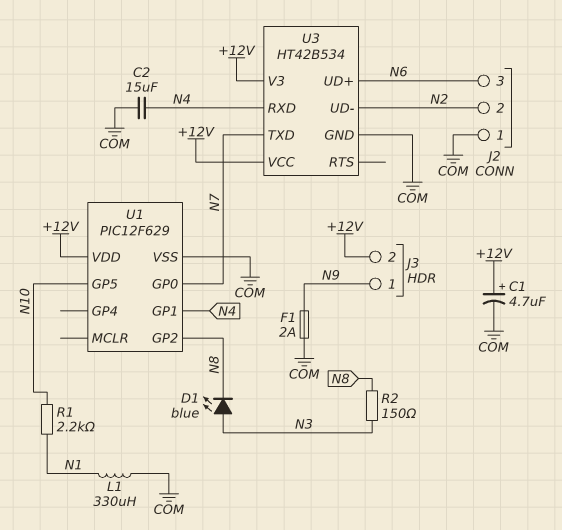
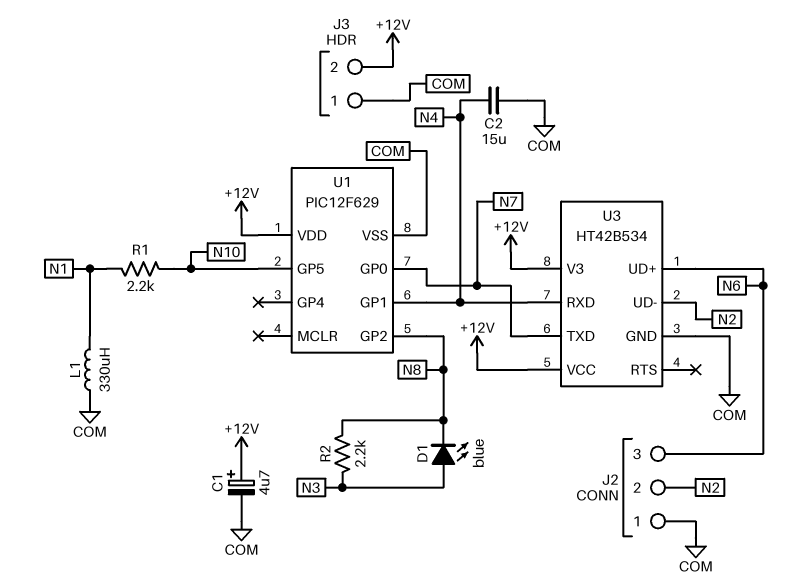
F1: 2A (COM, N9) -> none
J3 pin 1: N9 -> COM
R2: 150 (N3, N8) -> 2.2k (N3, N8)

